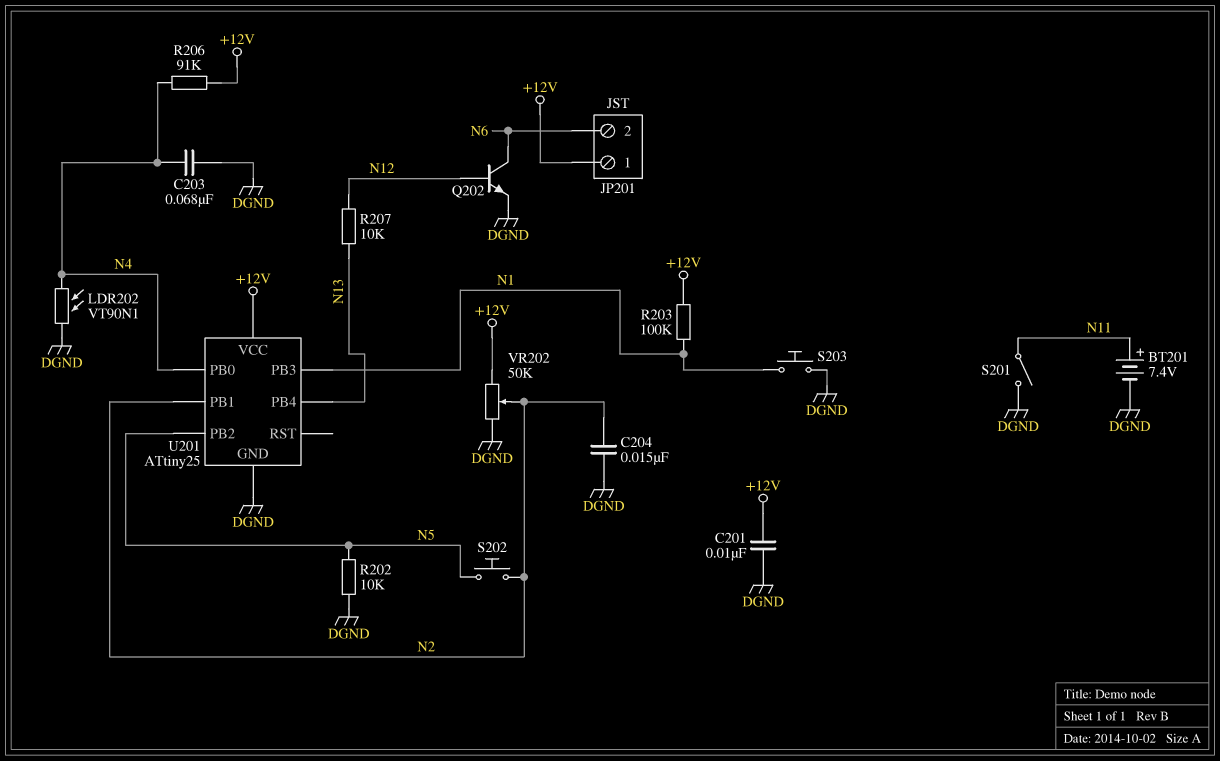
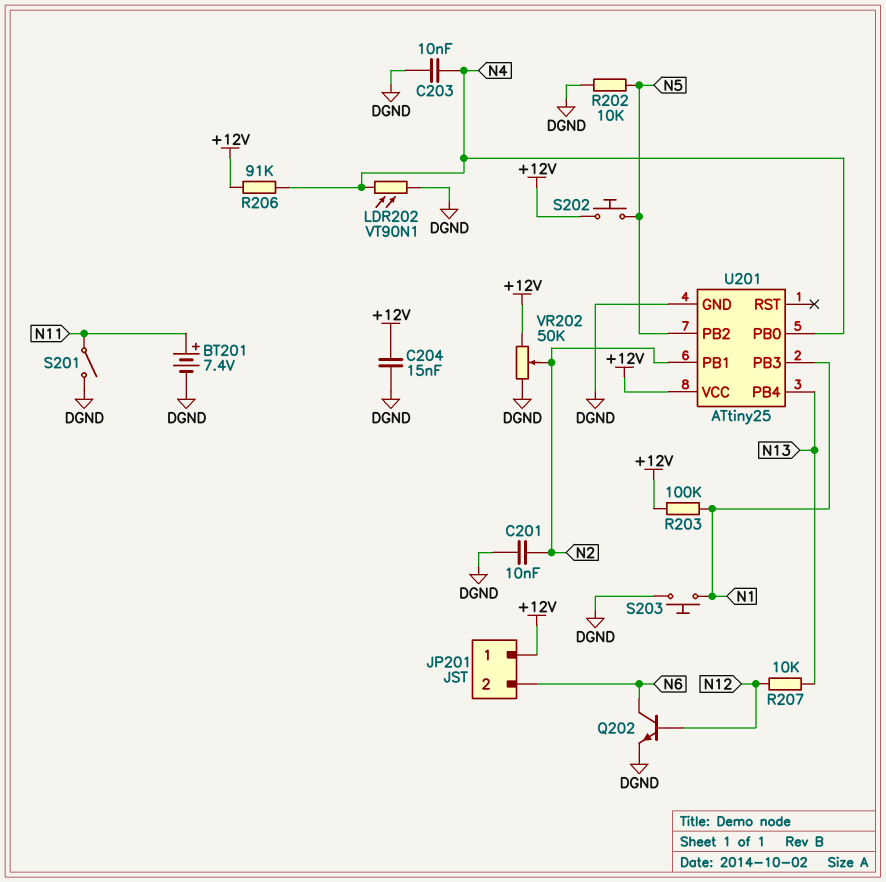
C201: 10nF (+12V, DGND) -> 10nF (DGND, N2)
C203: 68nF (DGND, N4) -> 10nF (DGND, N4)
C204: 15nF (DGND, N2) -> 15nF (+12V, DGND)
S202: button (N2, N5) -> button (+12V, N5)

